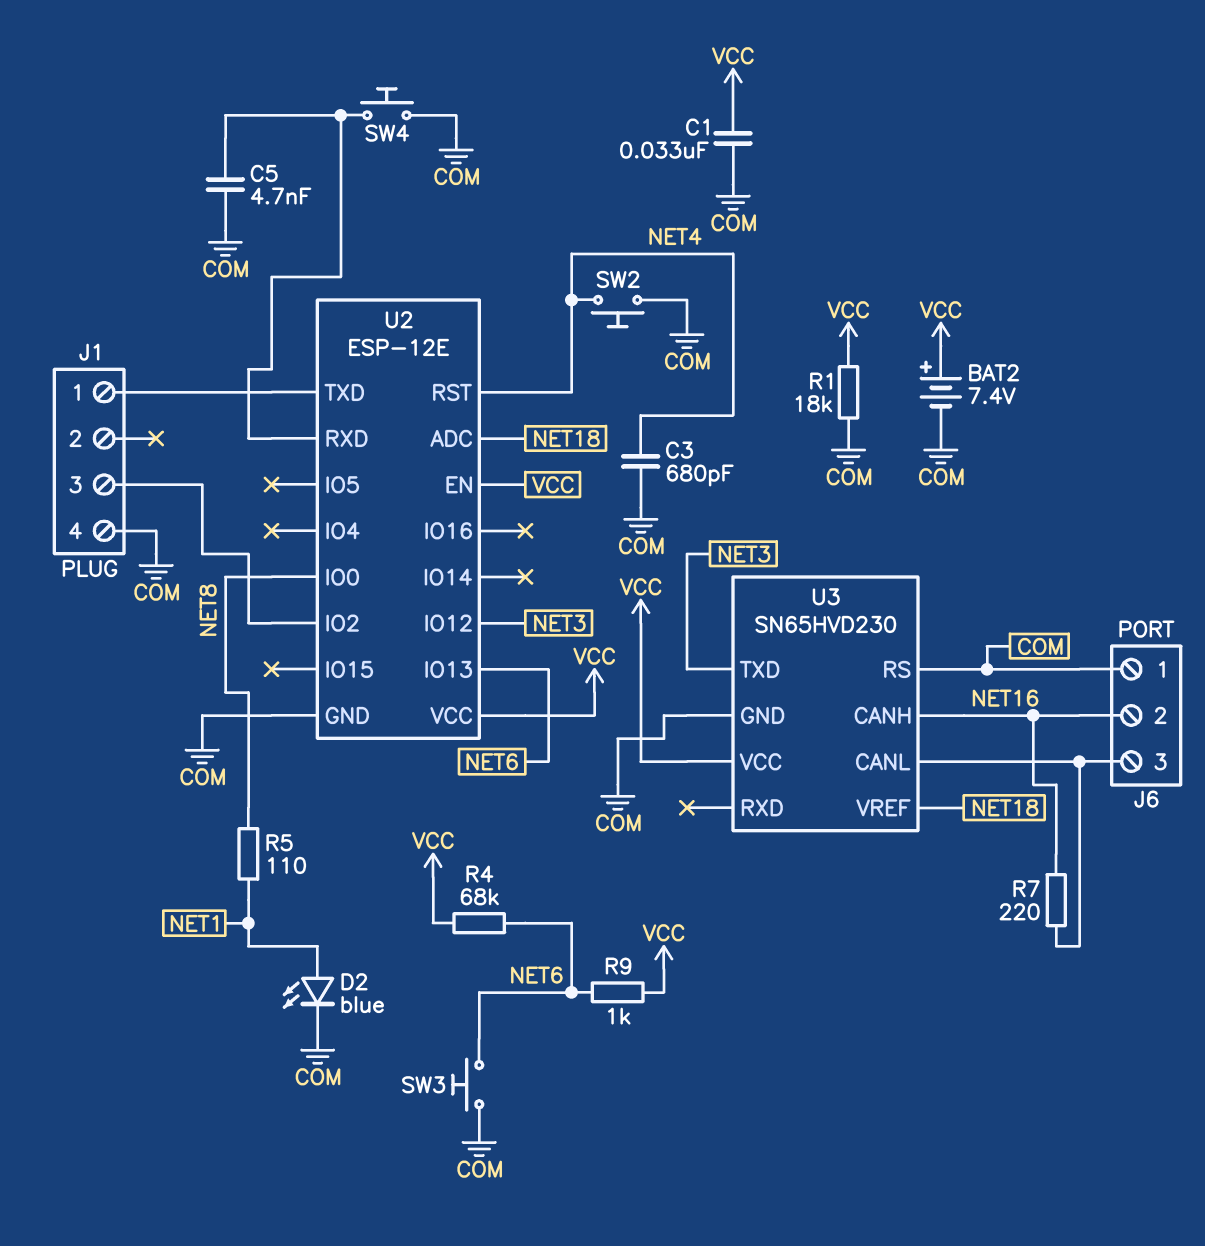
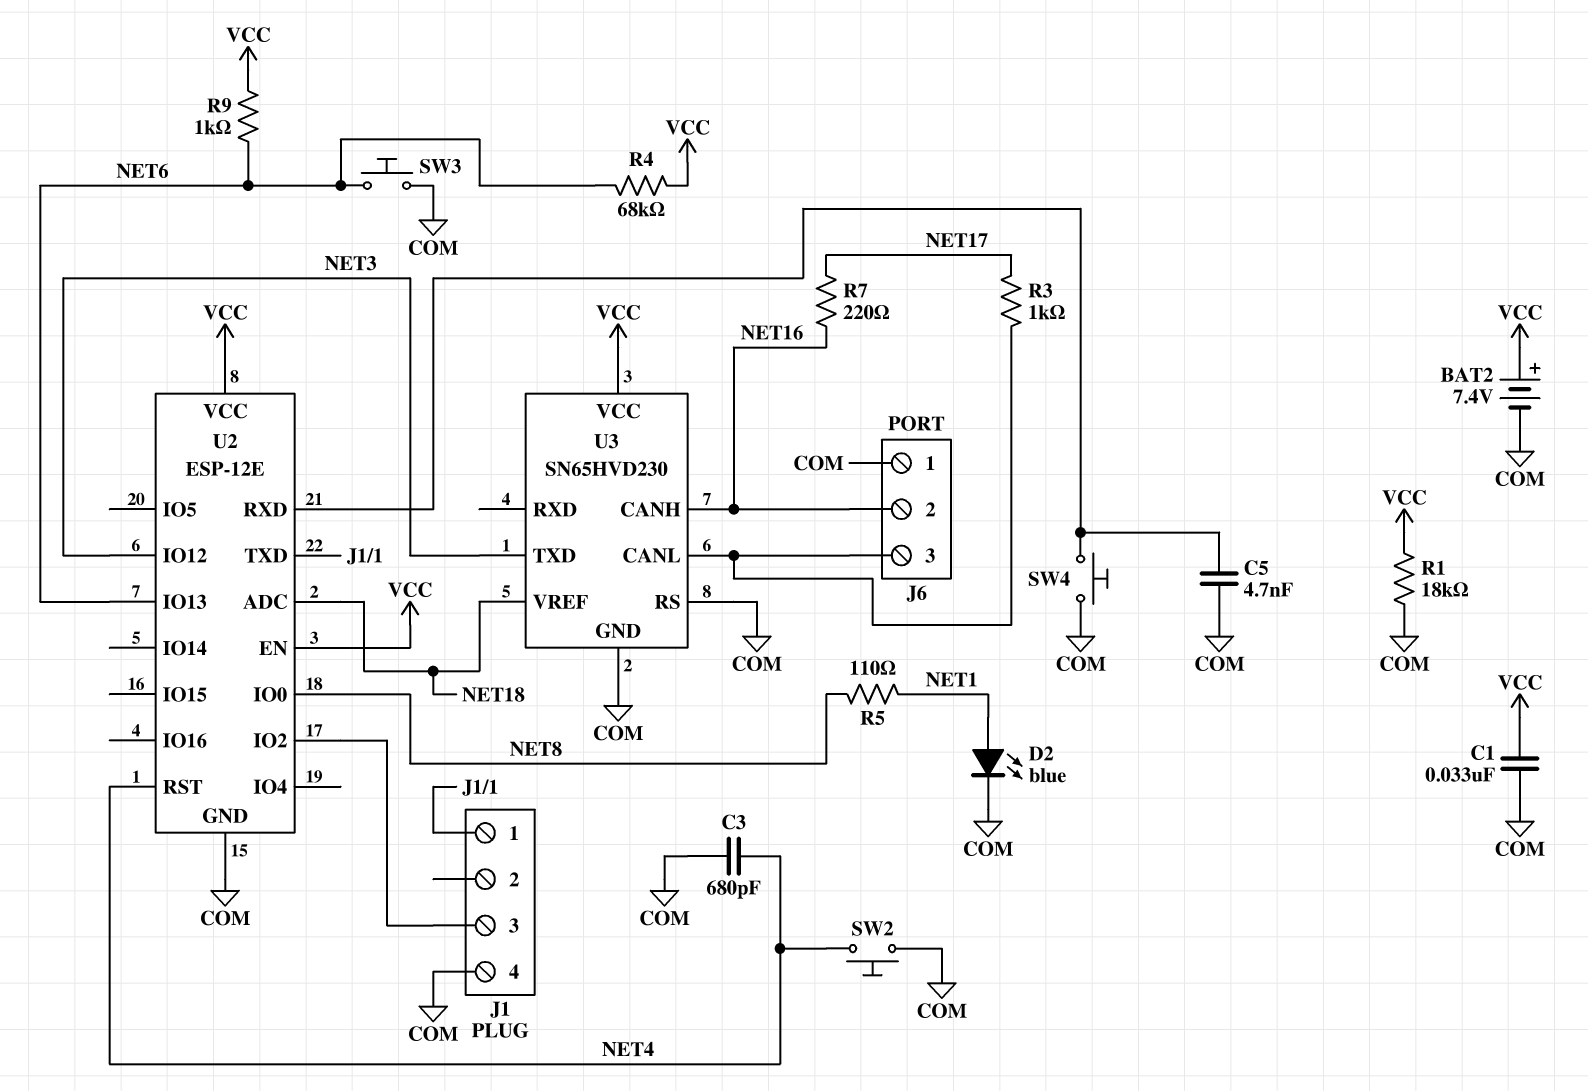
R3: none -> 1k (J6/3, NET17)
R7: 220 (J6/3, NET16) -> 220 (NET16, NET17)

